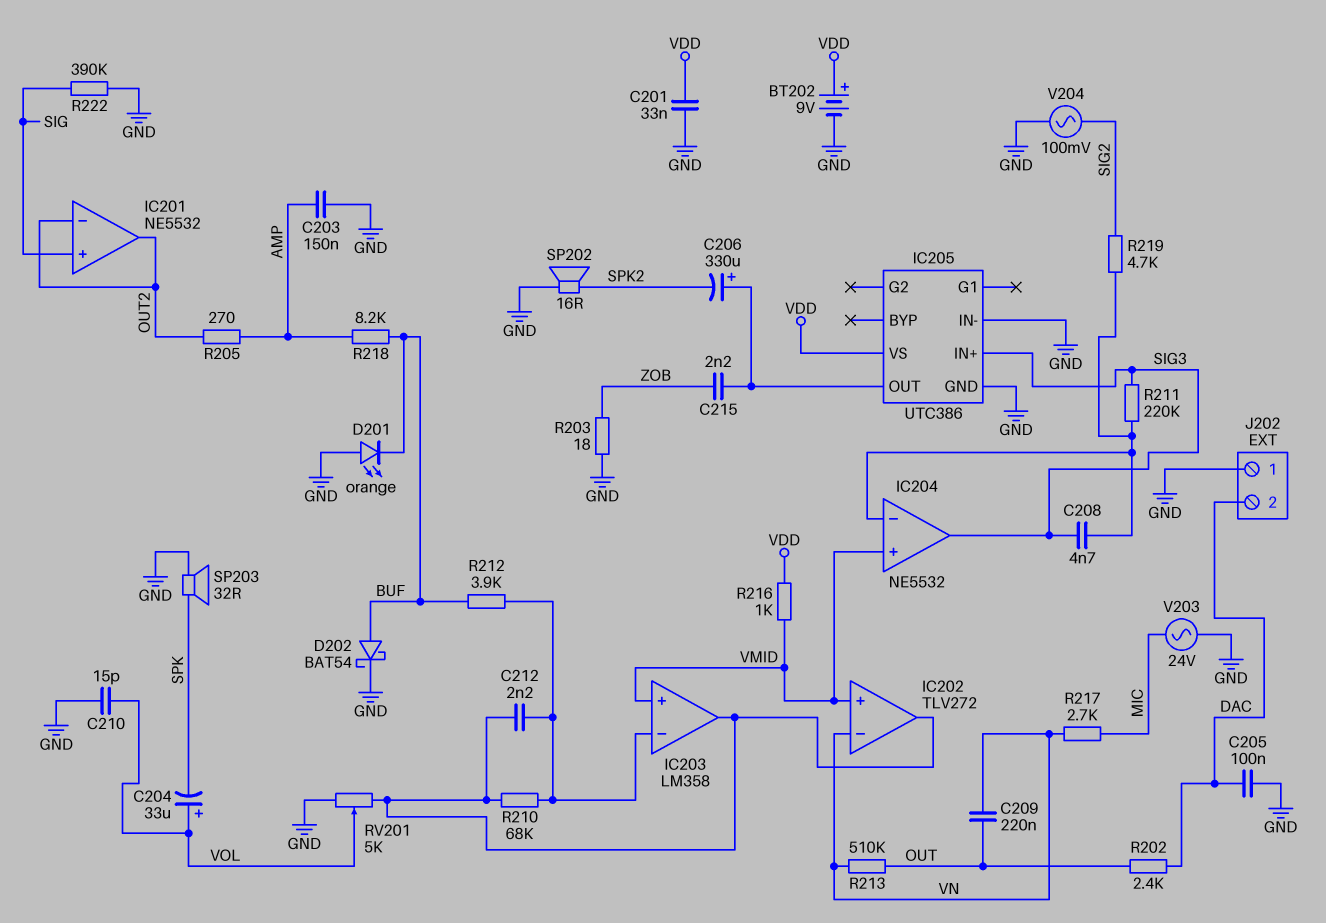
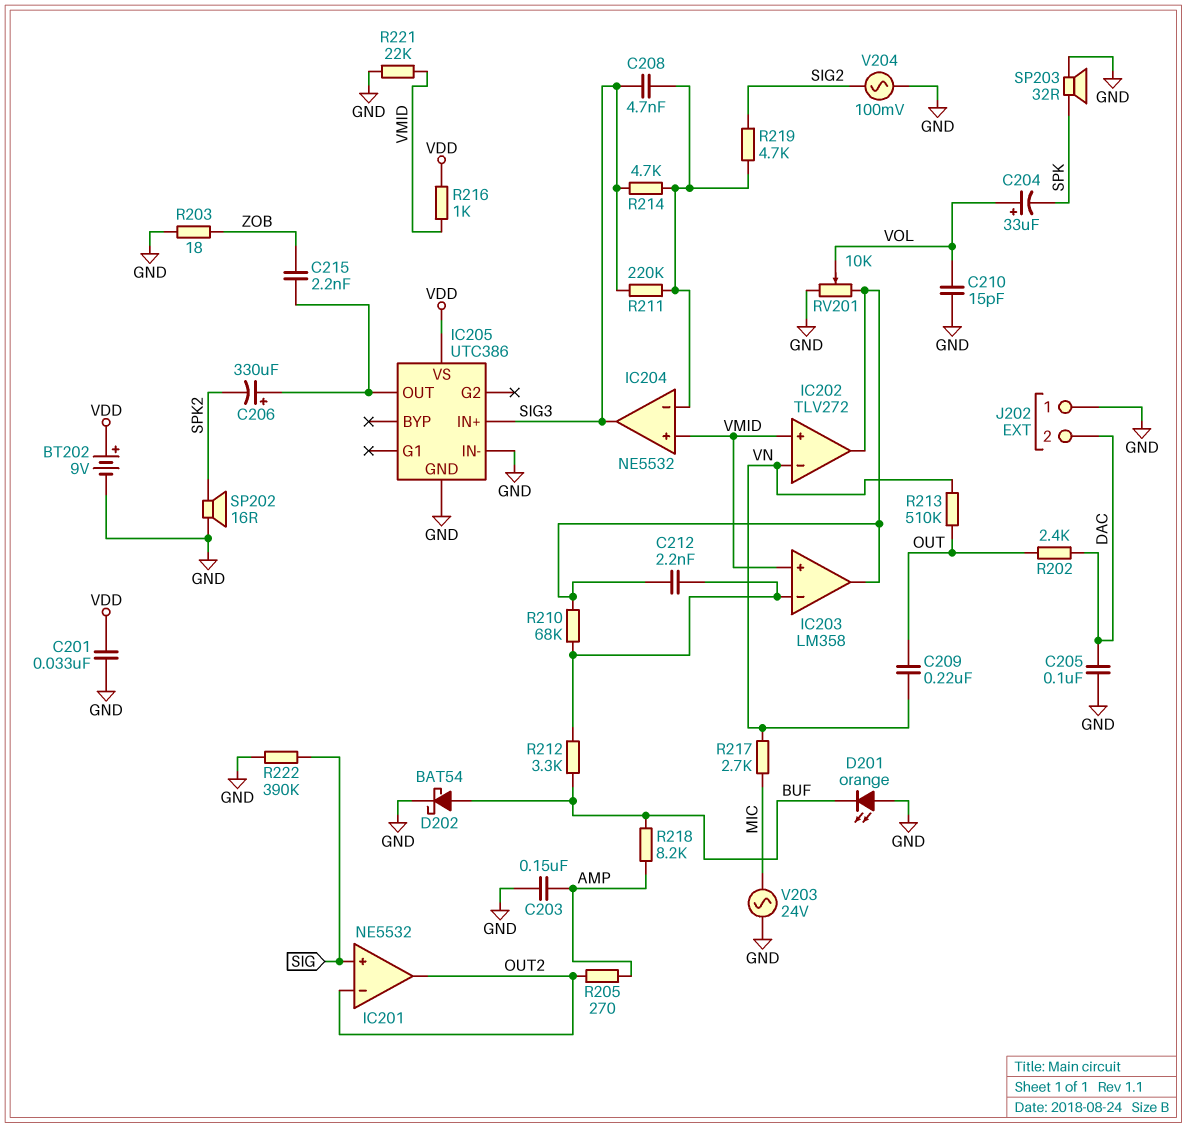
R212: 3.9k (BUF, IC203/in-) -> 3.3k (BUF, IC203/in-)
R214: none -> 4.7k (IC204/in-, SIG3)
R221: none -> 22k (GND, VMID)
RV201: 5k (GND, IC202/out, wiper VOL) -> 10k (GND, IC202/out, wiper VOL)

